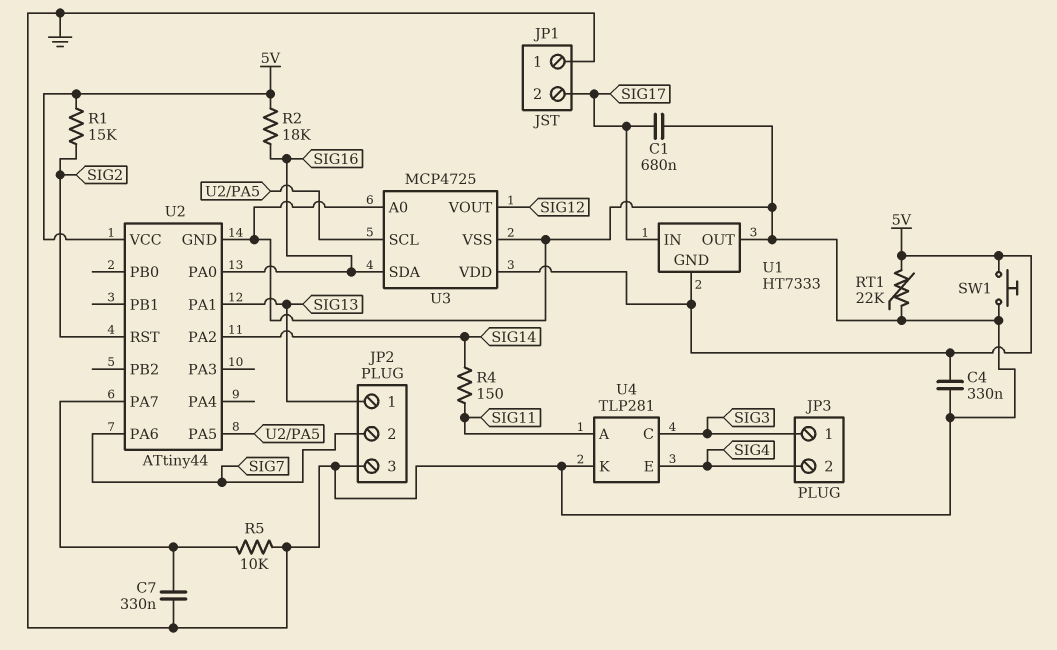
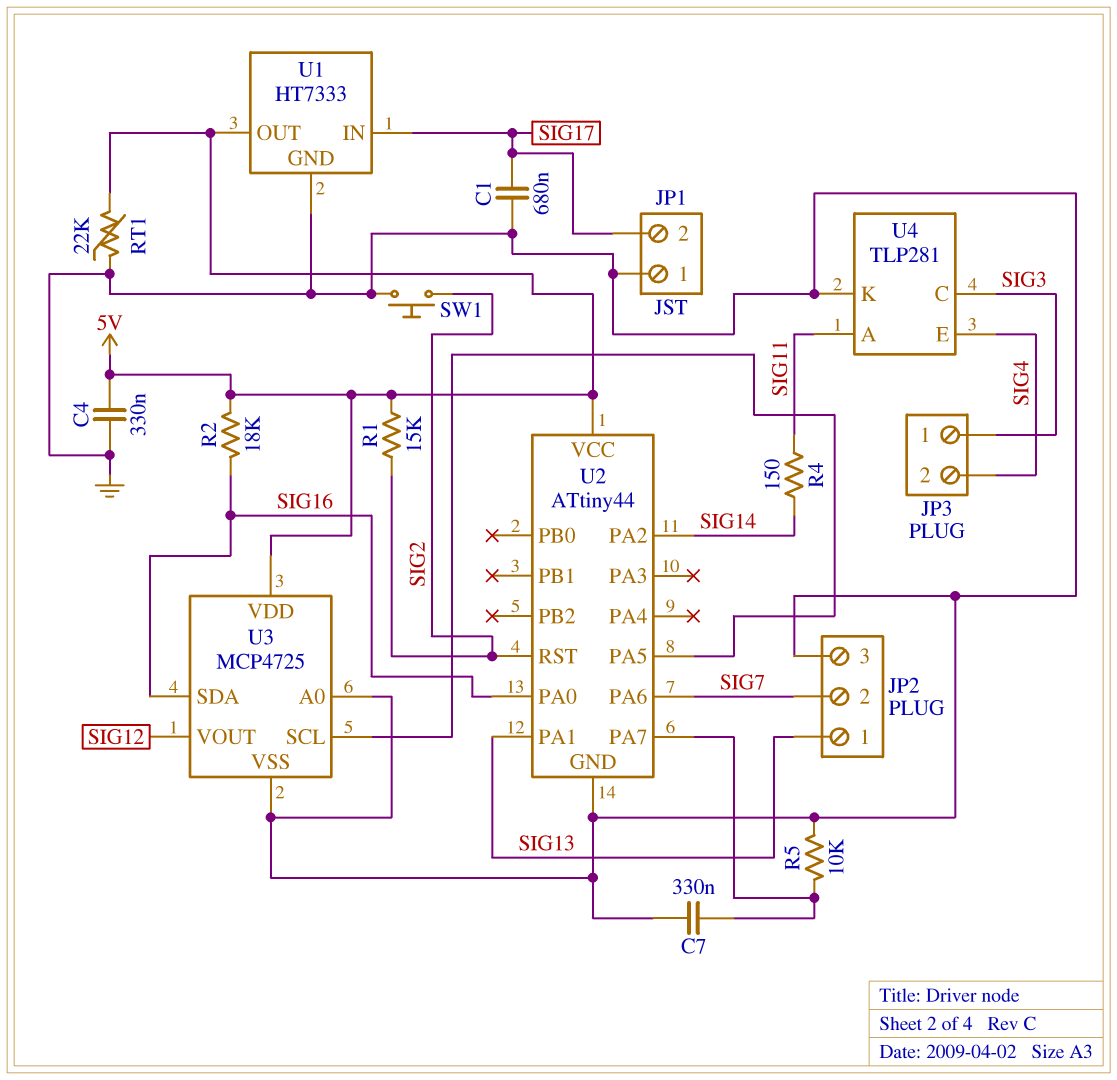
SW1: button (5V, GND) -> button (GND, SIG2)
U1 pin GND: 5V -> GND
U1 pin OUT: GND -> 5V

